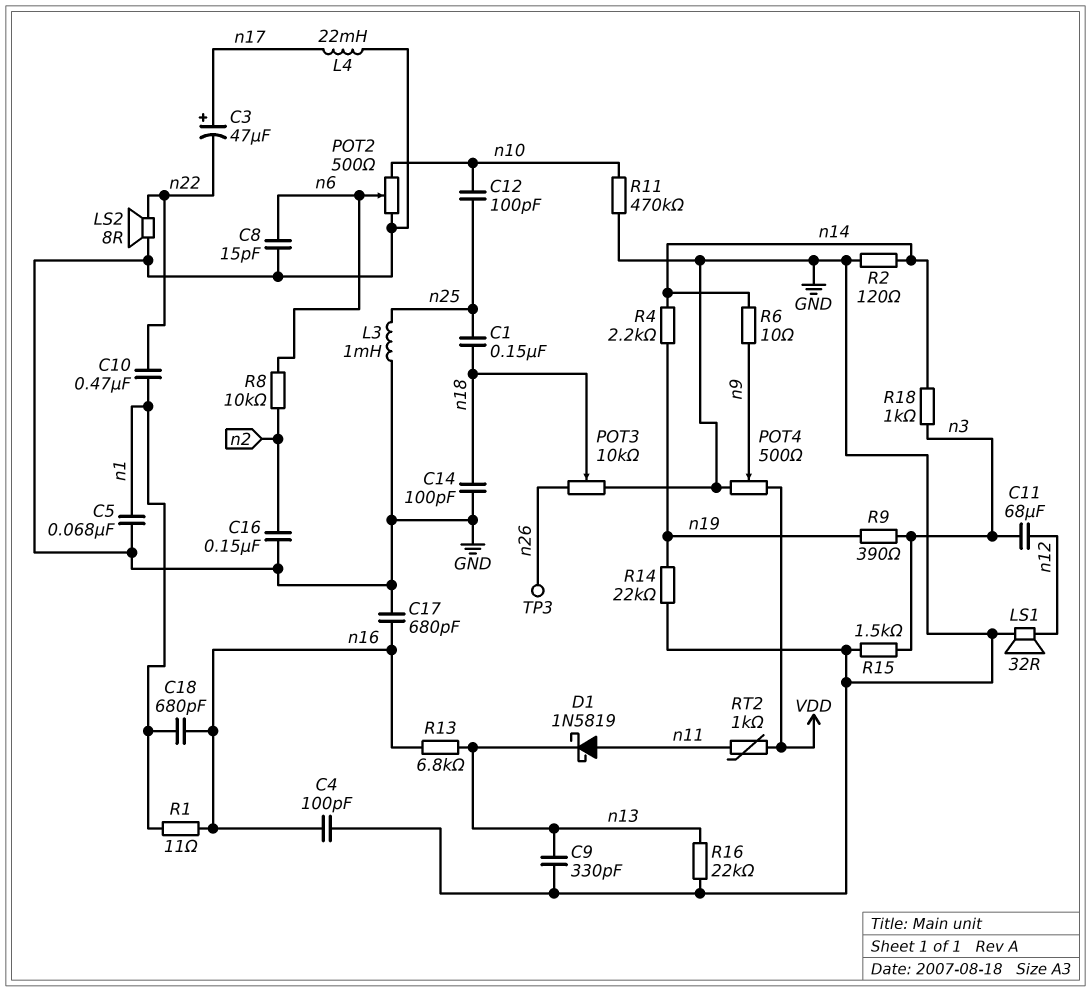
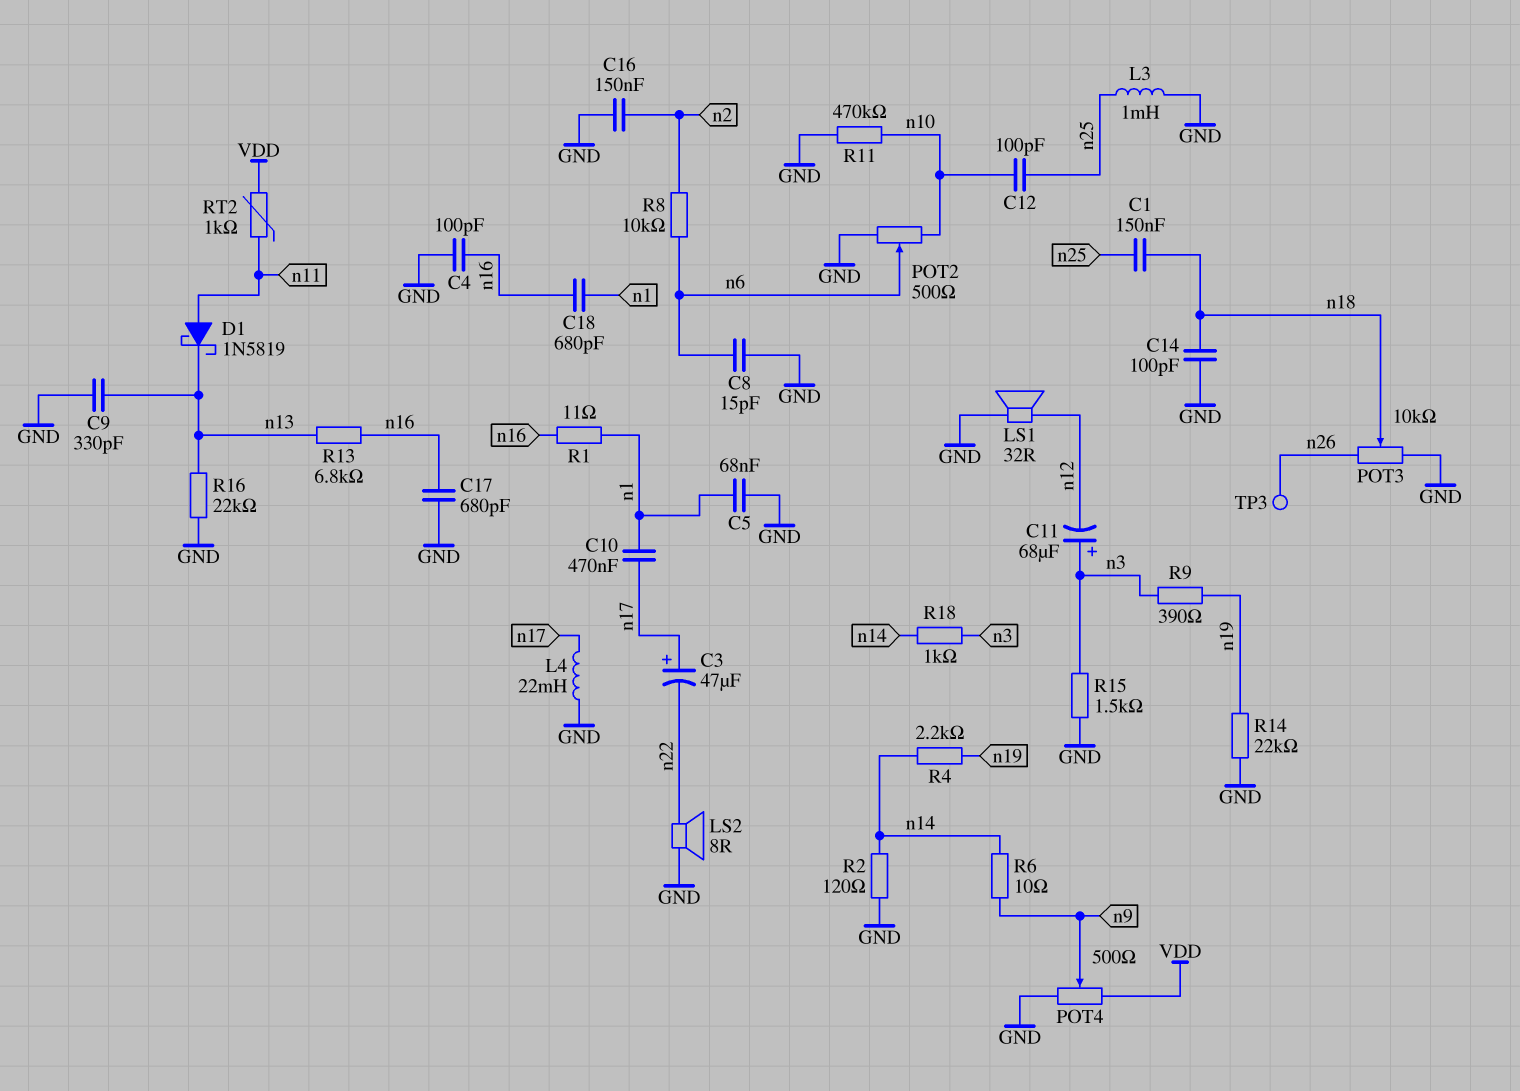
C10: 470nF (n1, n22) -> 470nF (n1, n17)
C11: 68uF (n3, n12) -> 68uF (plus n3, minus n12)

